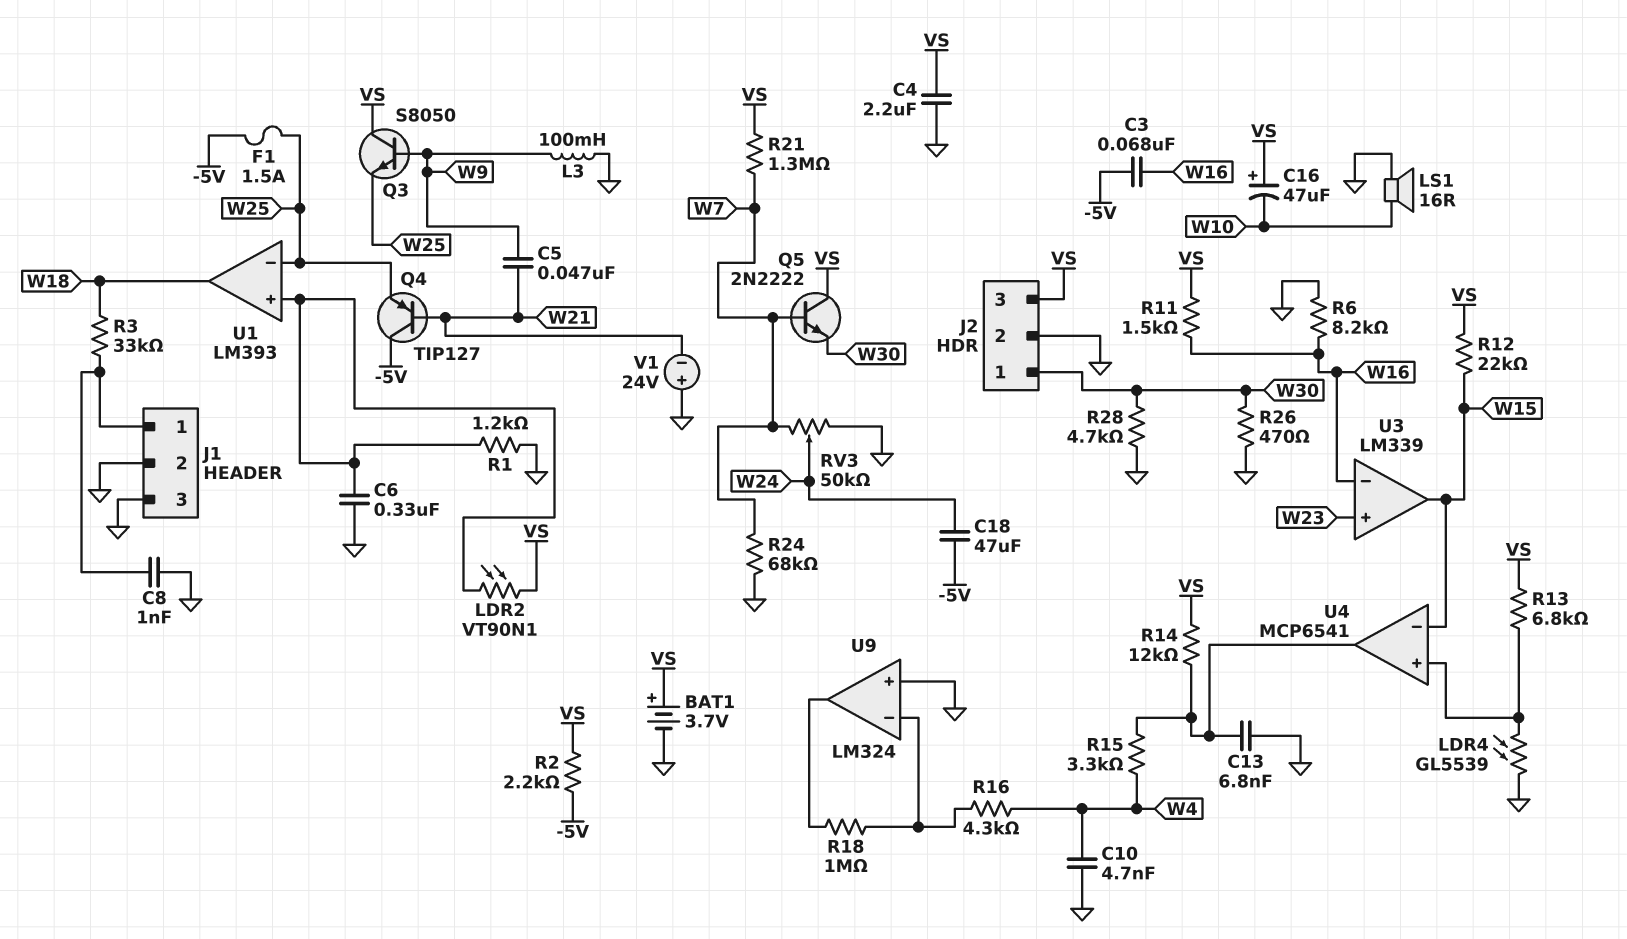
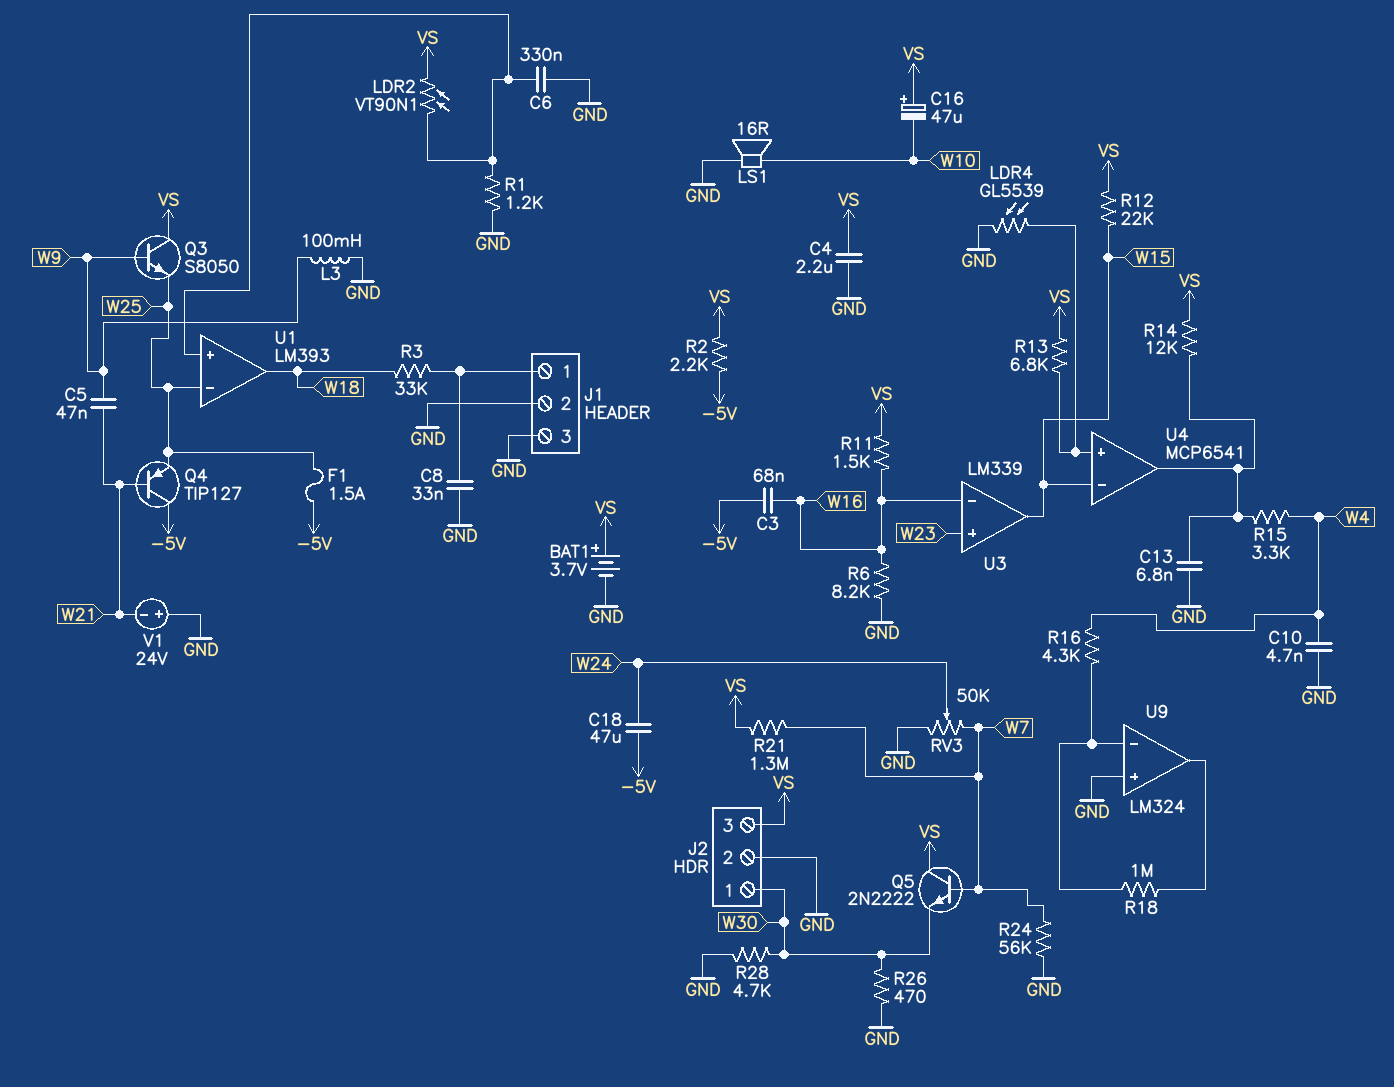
C8: 1nF (GND, J1/1) -> 33nF (GND, J1/1)
R24: 68k (GND, W7) -> 56k (GND, W7)

